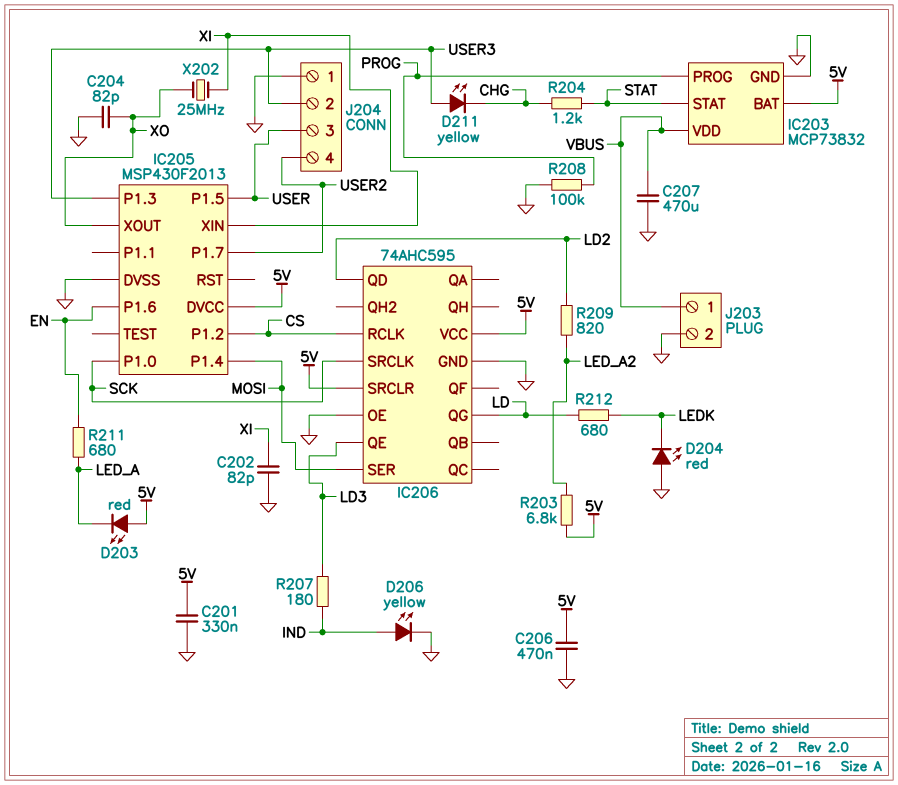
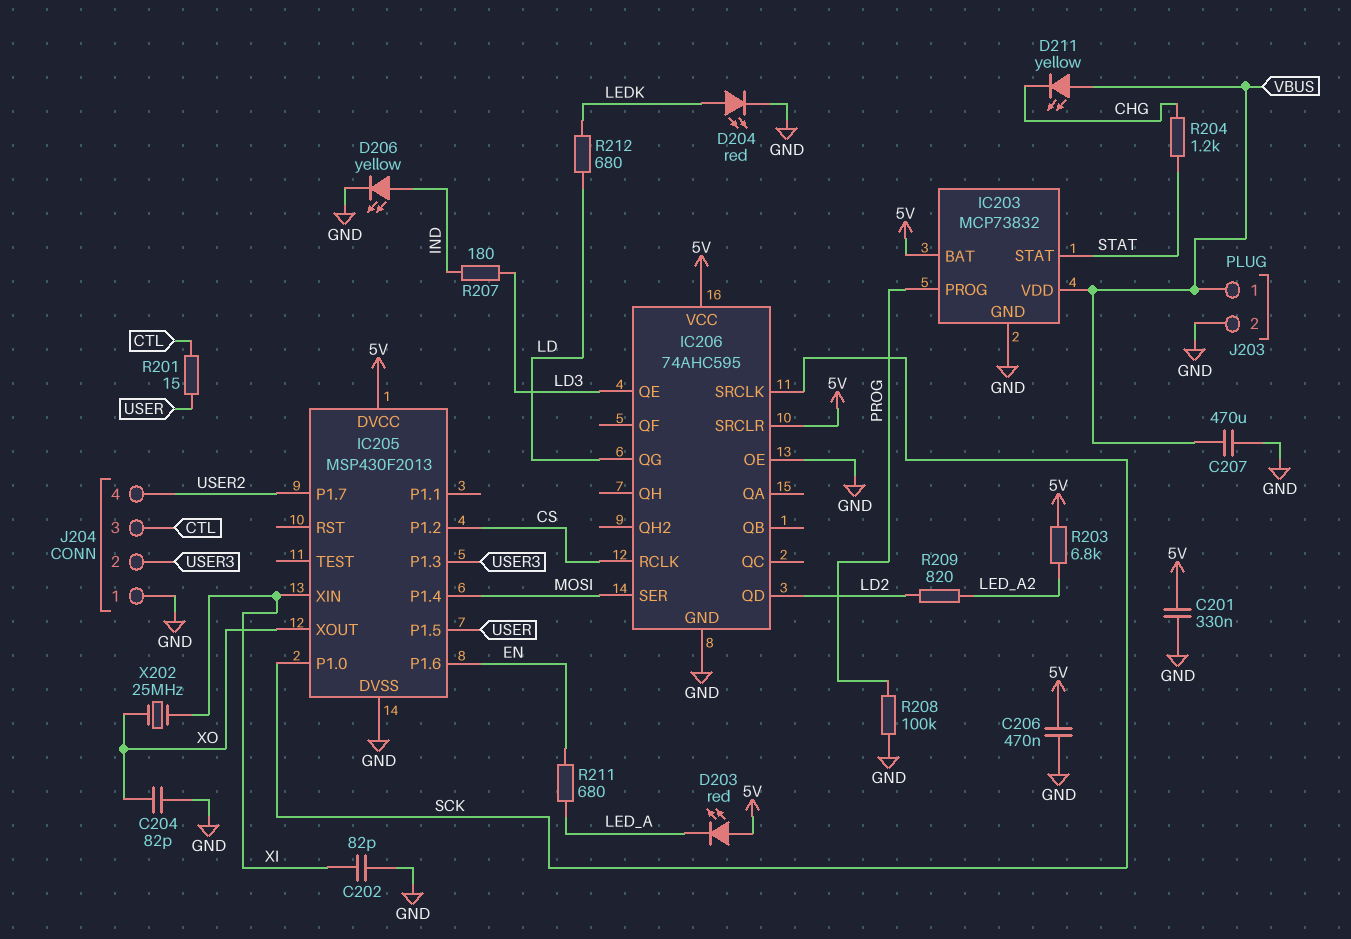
D204: LED red (A GND, K LEDK) -> LED red (A LEDK, K GND)
D211: LED yellow (A USER3, K CHG) -> LED yellow (A VBUS, K CHG)
J204 pin 3: USER -> CTL
R201: none -> 15 (CTL, USER)

